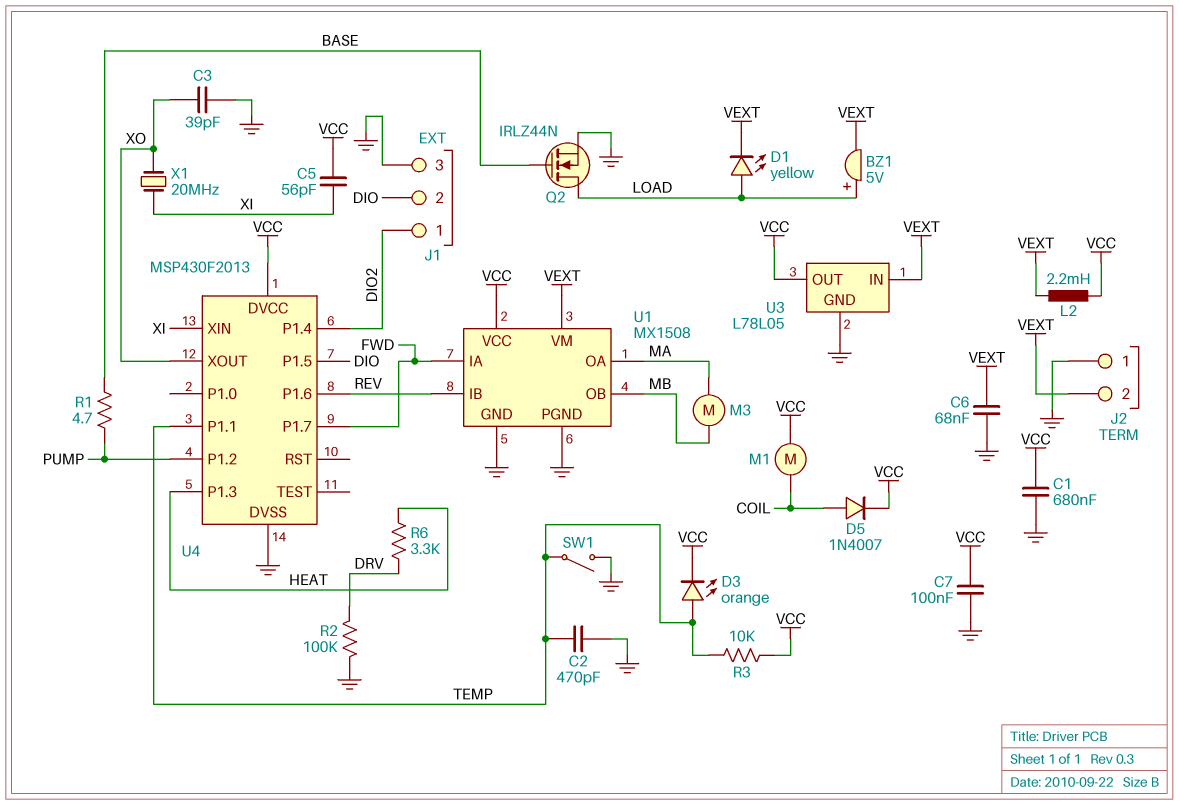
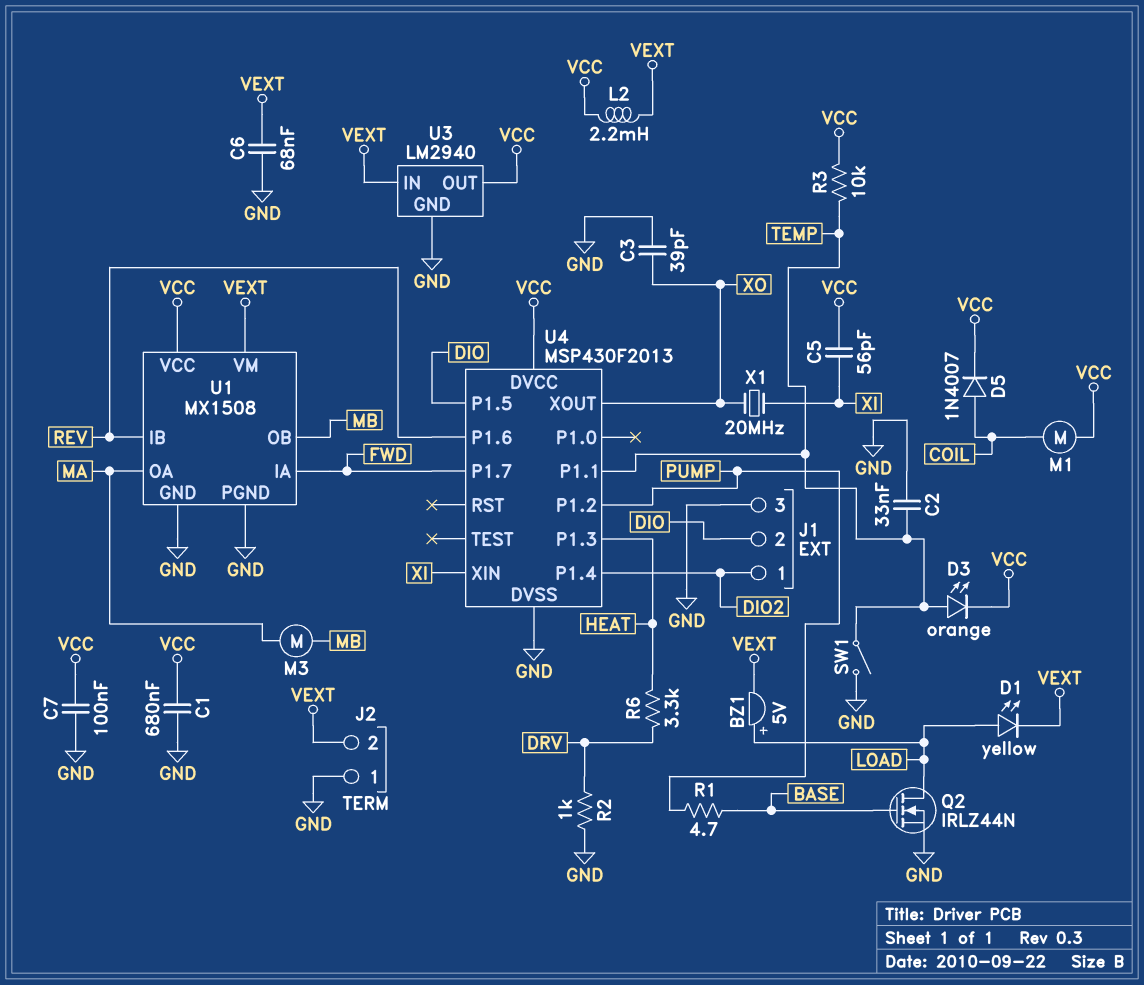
C2: 470pF (GND, TEMP) -> 33nF (GND, TEMP)
R2: 100k (DRV, GND) -> 1k (DRV, GND)
U3: L78L05 -> LM2940

